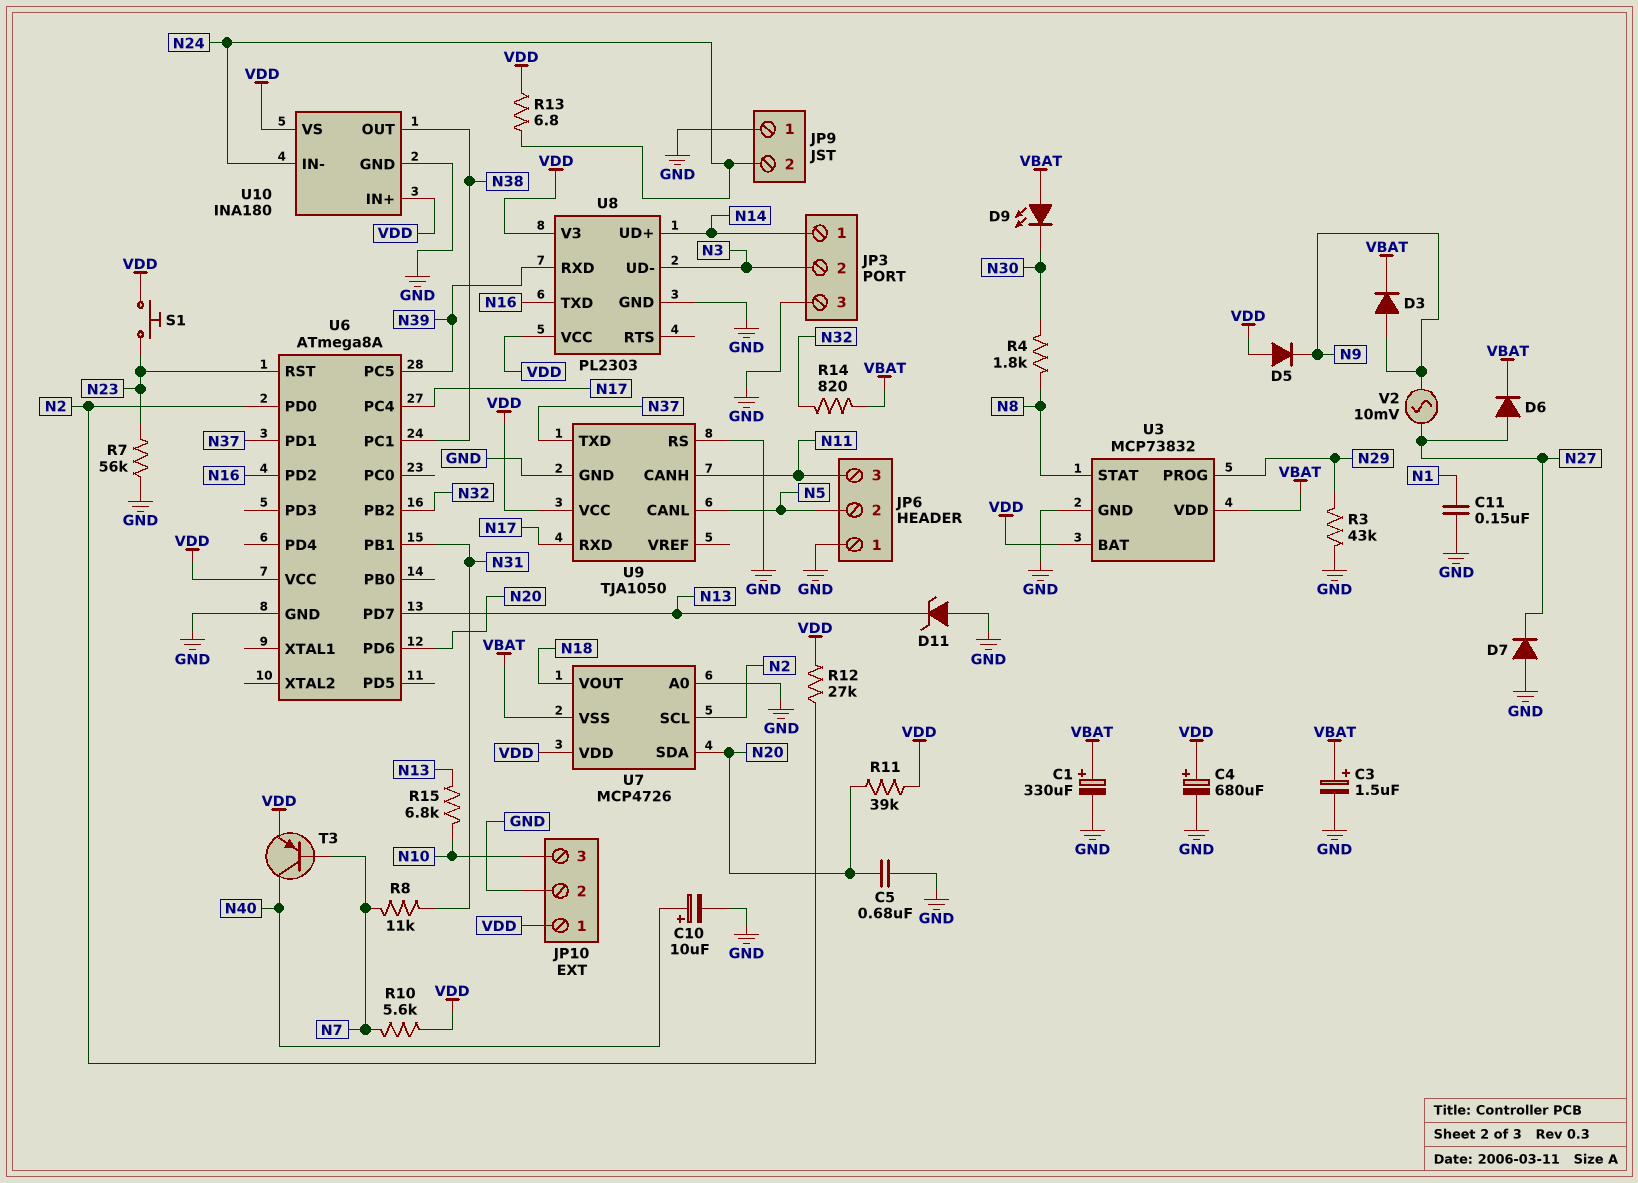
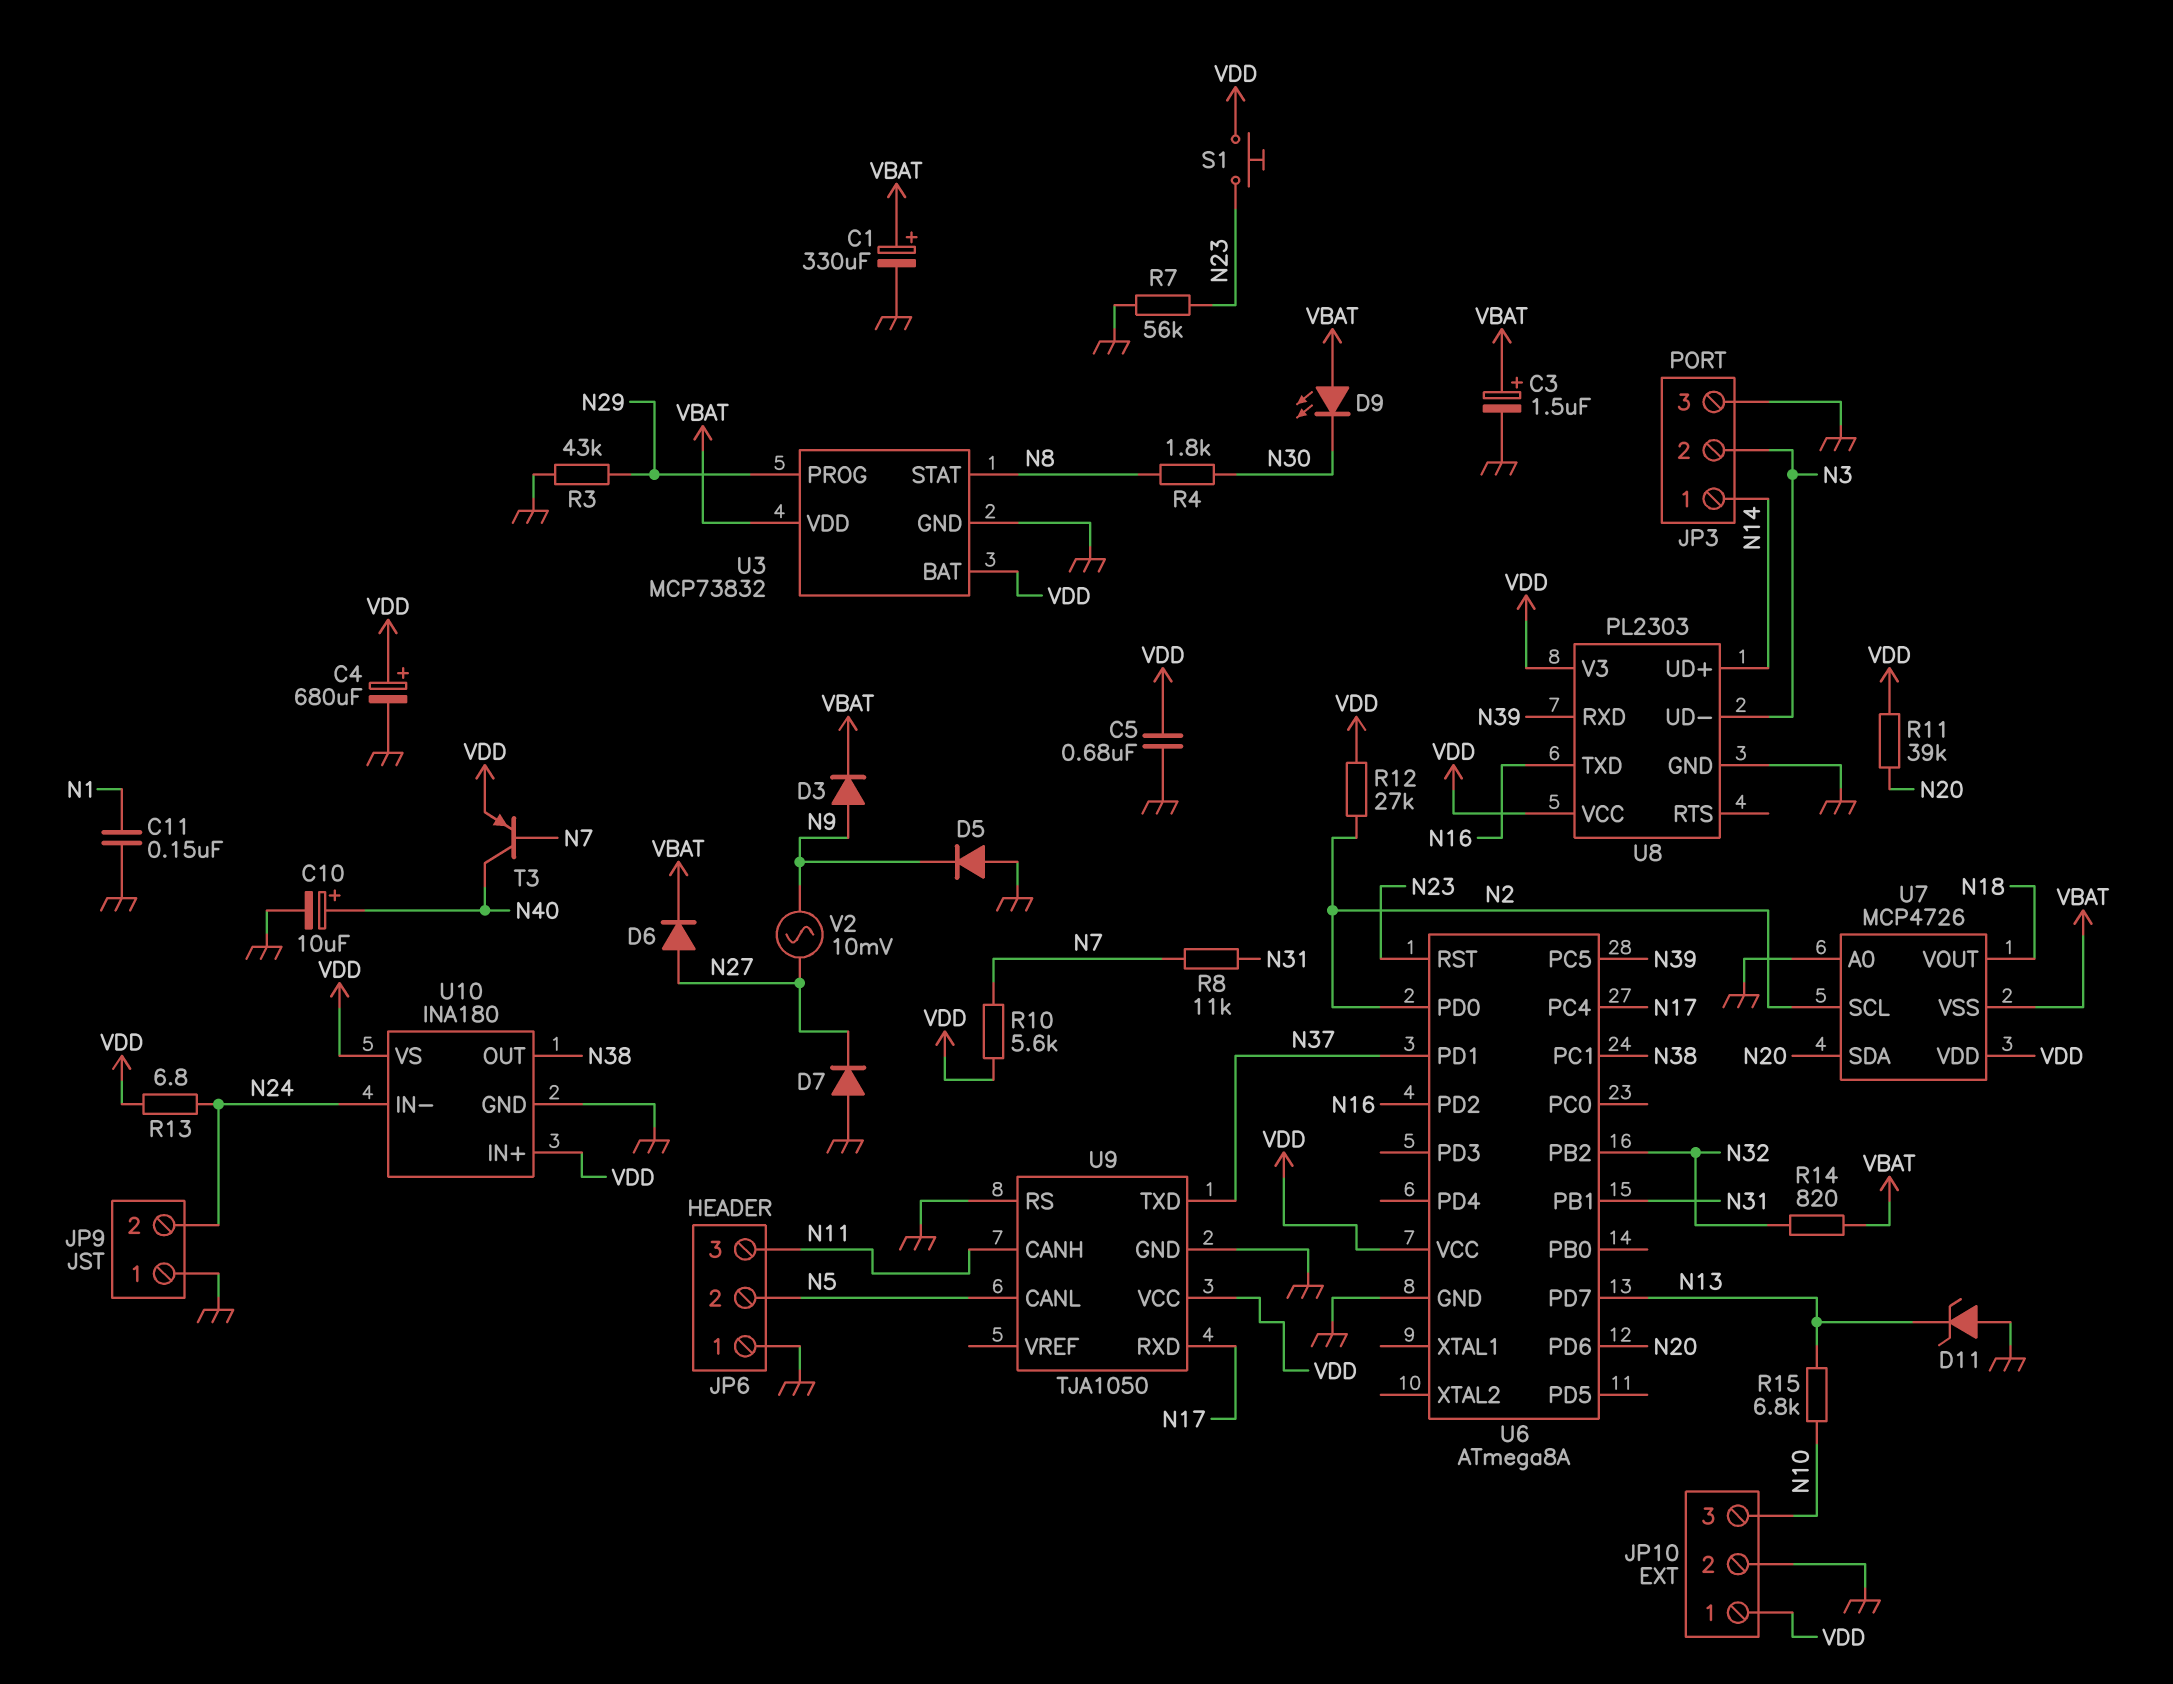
C5: 680nF (GND, N20) -> 680nF (GND, VDD)
D5: diode (A VDD, K N9) -> diode (A GND, K N9)

